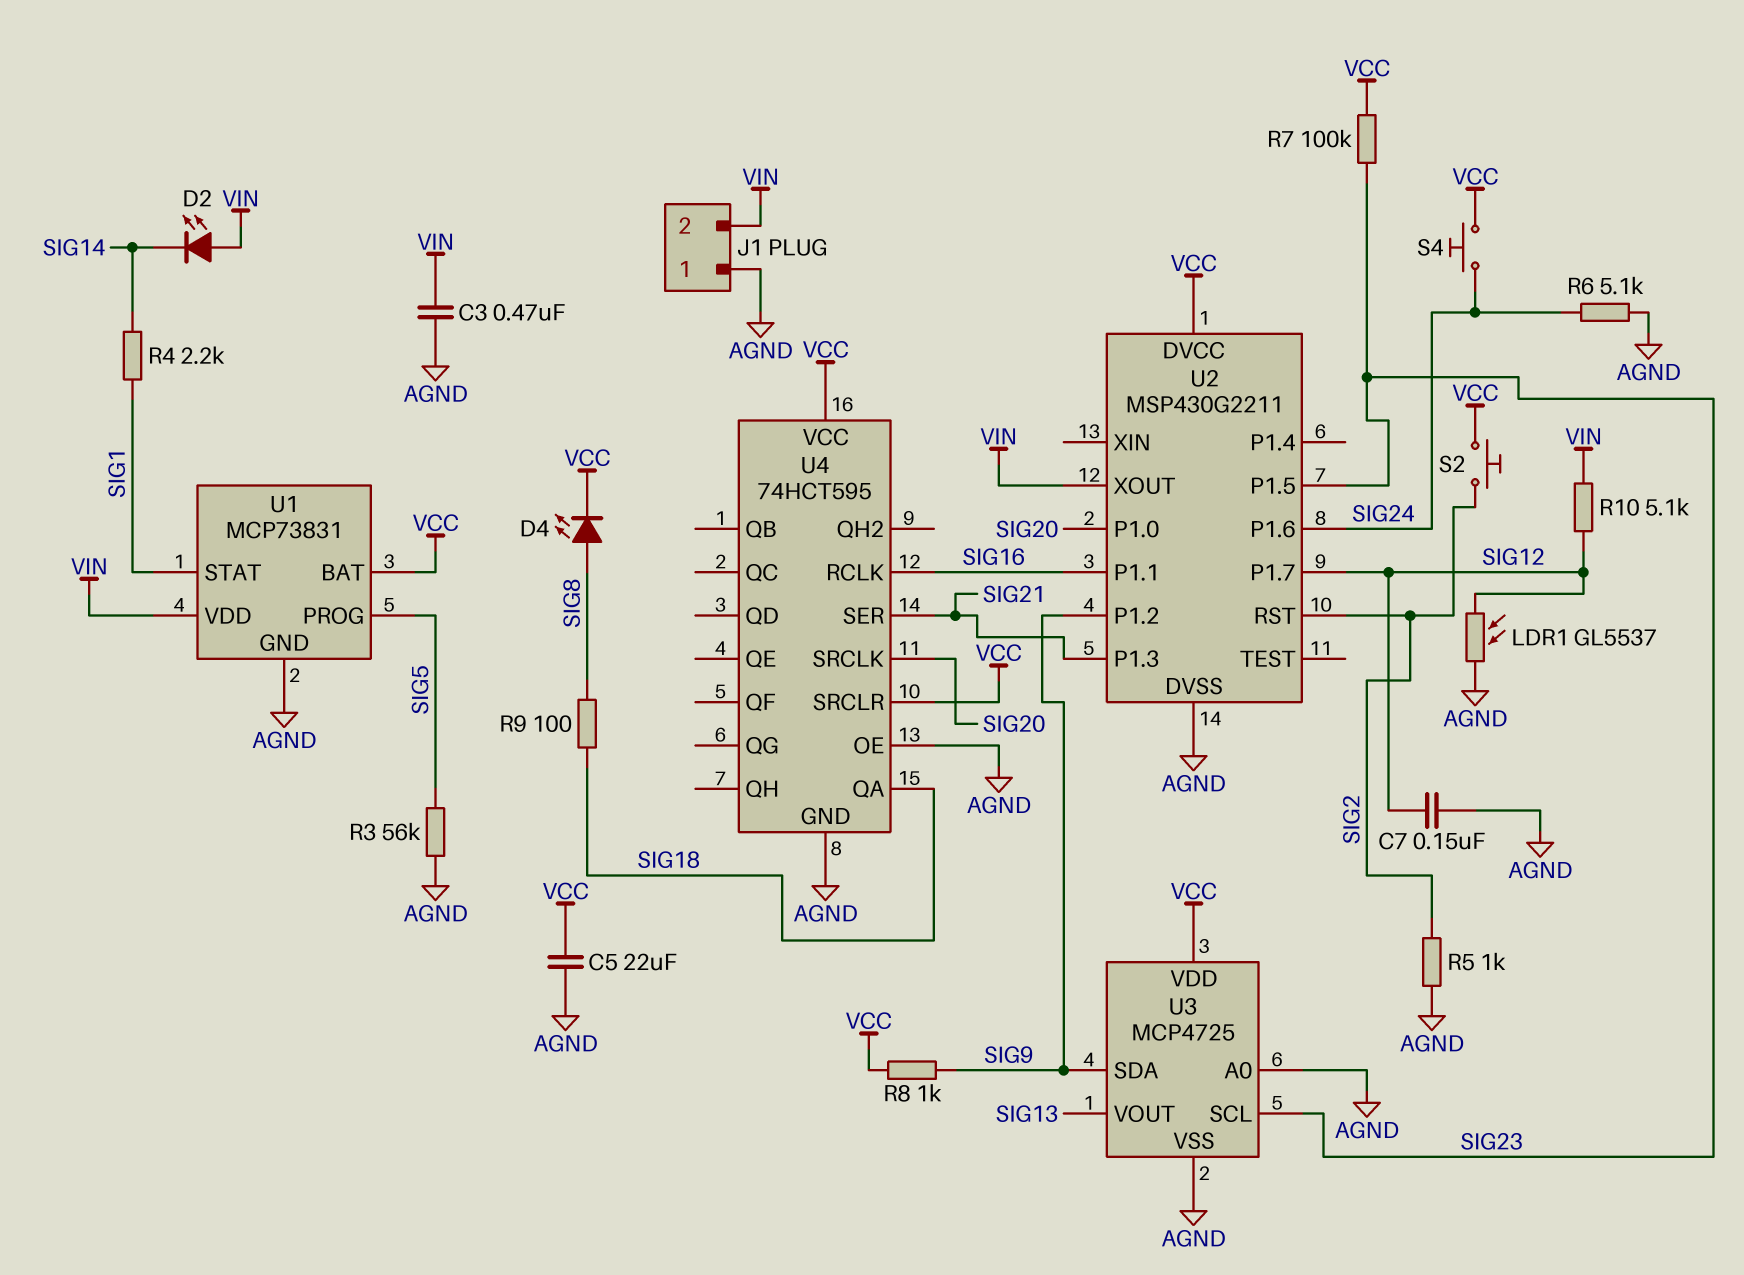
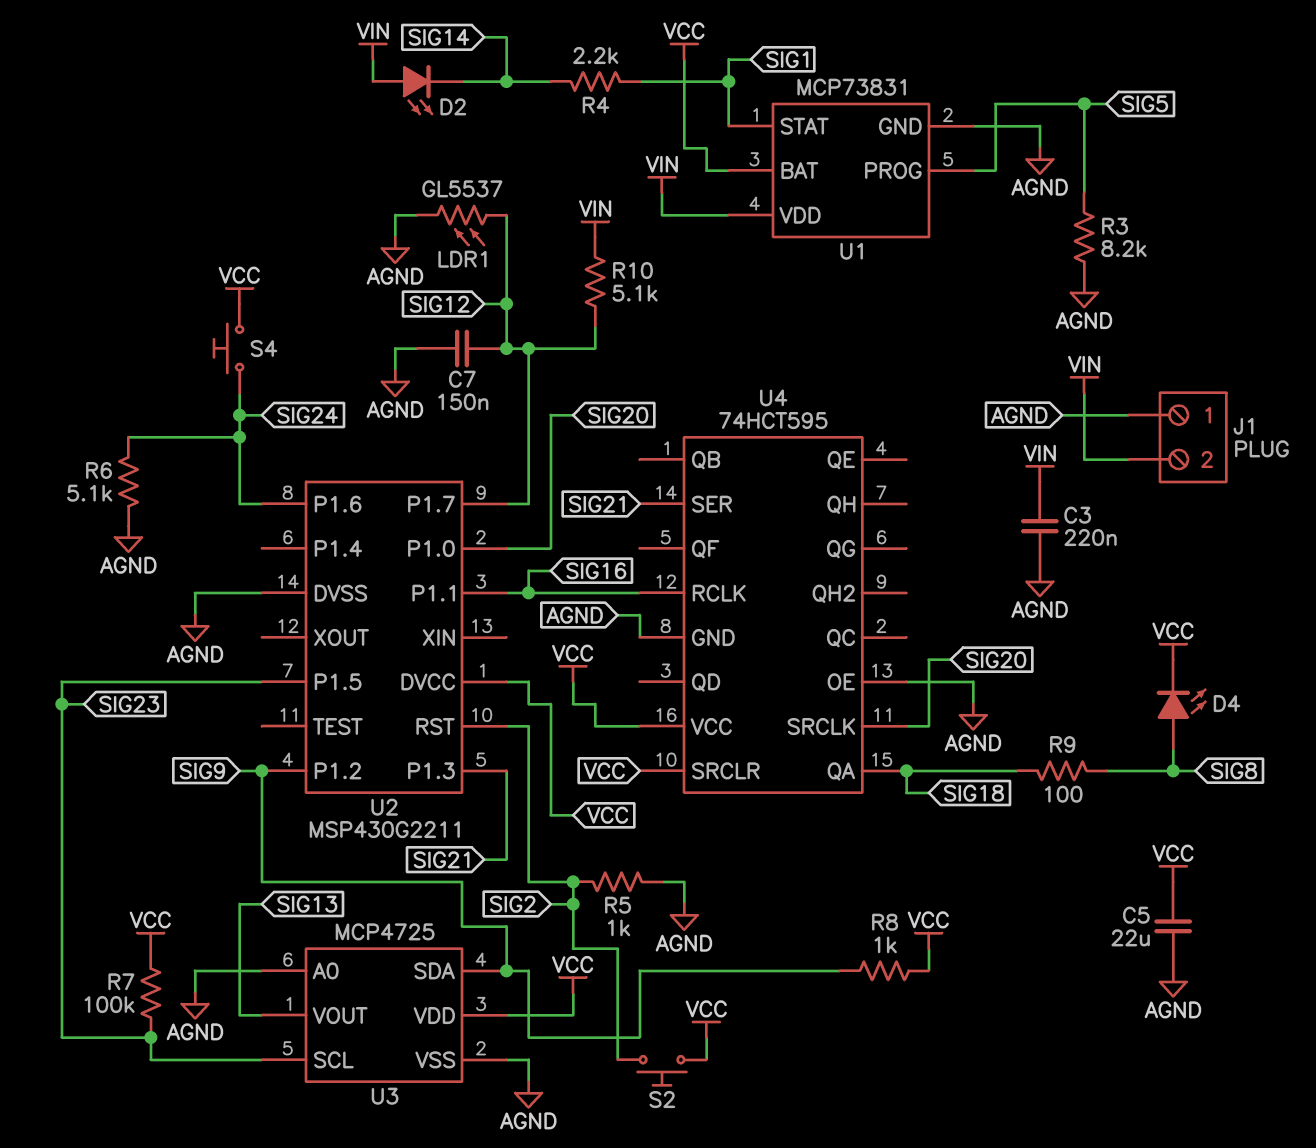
C3: 470nF (AGND, VIN) -> 220nF (AGND, VIN)
R3: 56k (AGND, SIG5) -> 8.2k (AGND, SIG5)
U2 pin XOUT: VIN -> none

